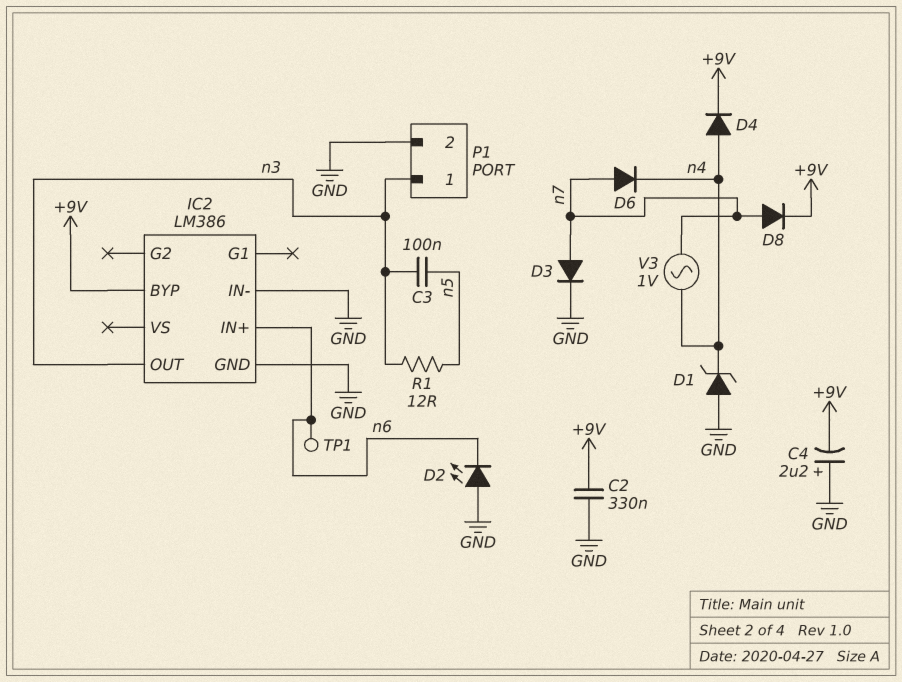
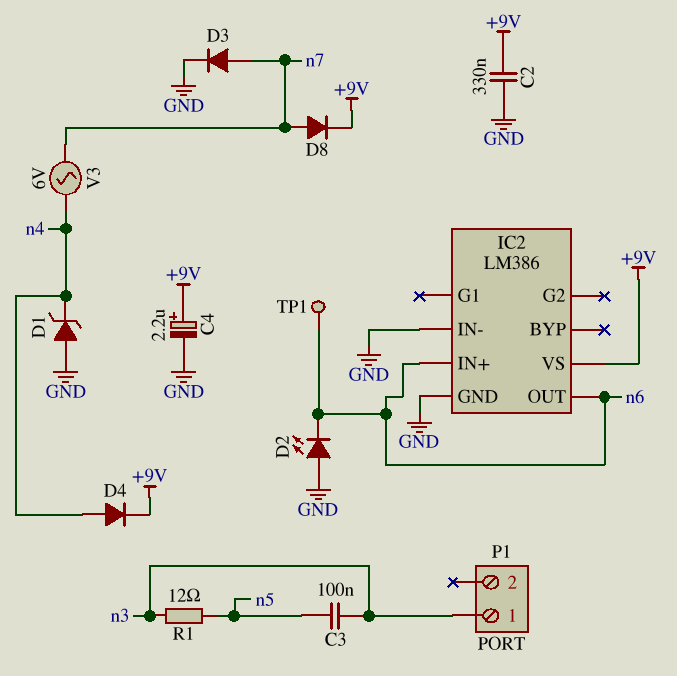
C4: 2.2uF (plus GND, minus +9V) -> 2.2uF (plus +9V, minus GND)
D6: diode (A n7, K n4) -> none
IC2 pin BYP: +9V -> none
IC2 pin OUT: n3 -> n6
IC2 pin VS: none -> +9V
P1 pin 2: GND -> none
V3: AC 1V (n4, n7) -> AC 6V (n4, n7)

